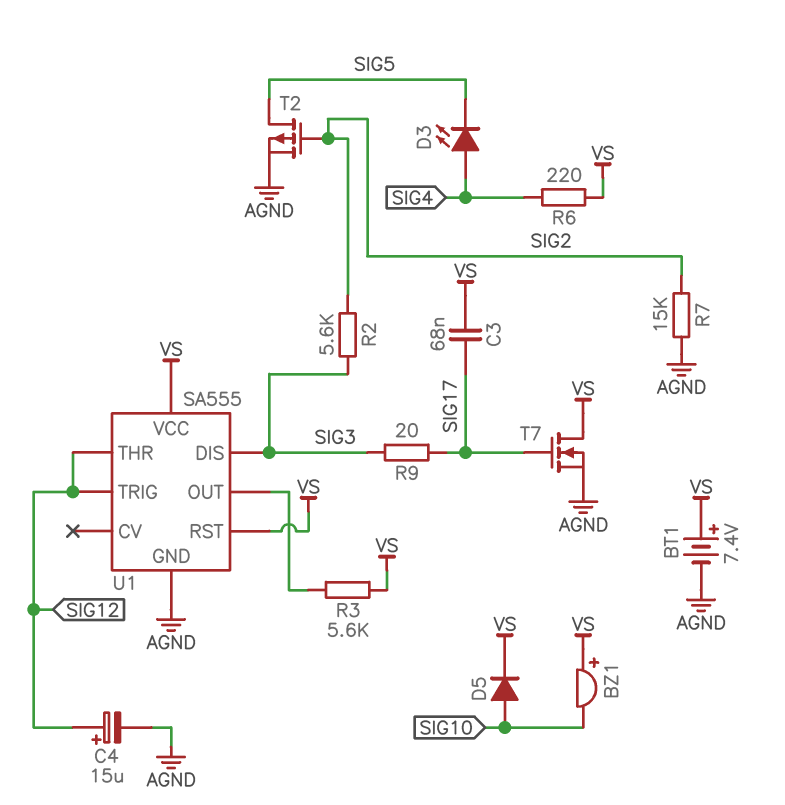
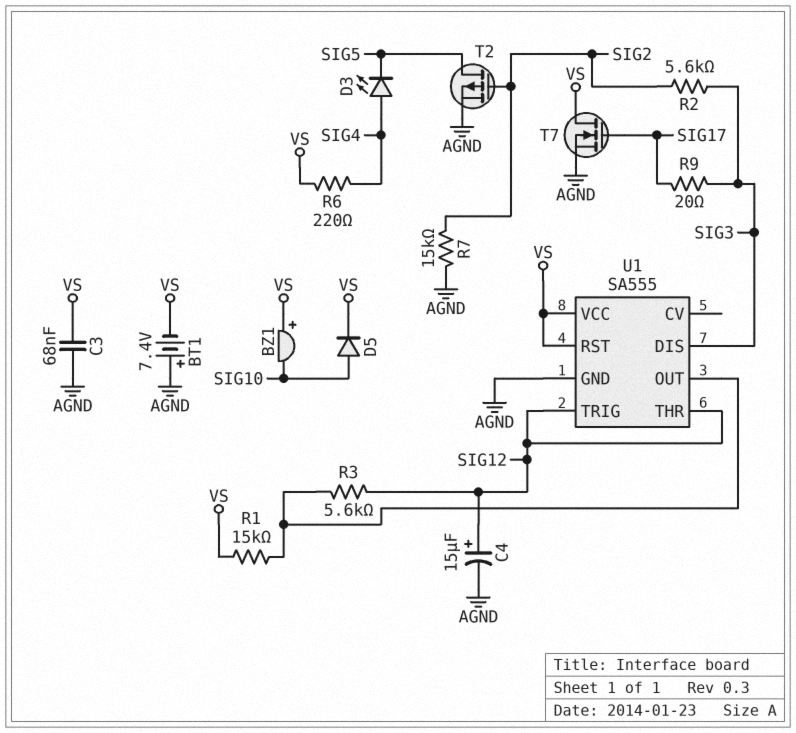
BT1: 7.4V (plus VS, minus AGND) -> 7.4V (plus AGND, minus VS)
C3: 68nF (SIG17, VS) -> 68nF (AGND, VS)
R1: none -> 15k (U1/OUT, VS)
R3: 5.6k (U1/OUT, VS) -> 5.6k (SIG12, U1/OUT)

